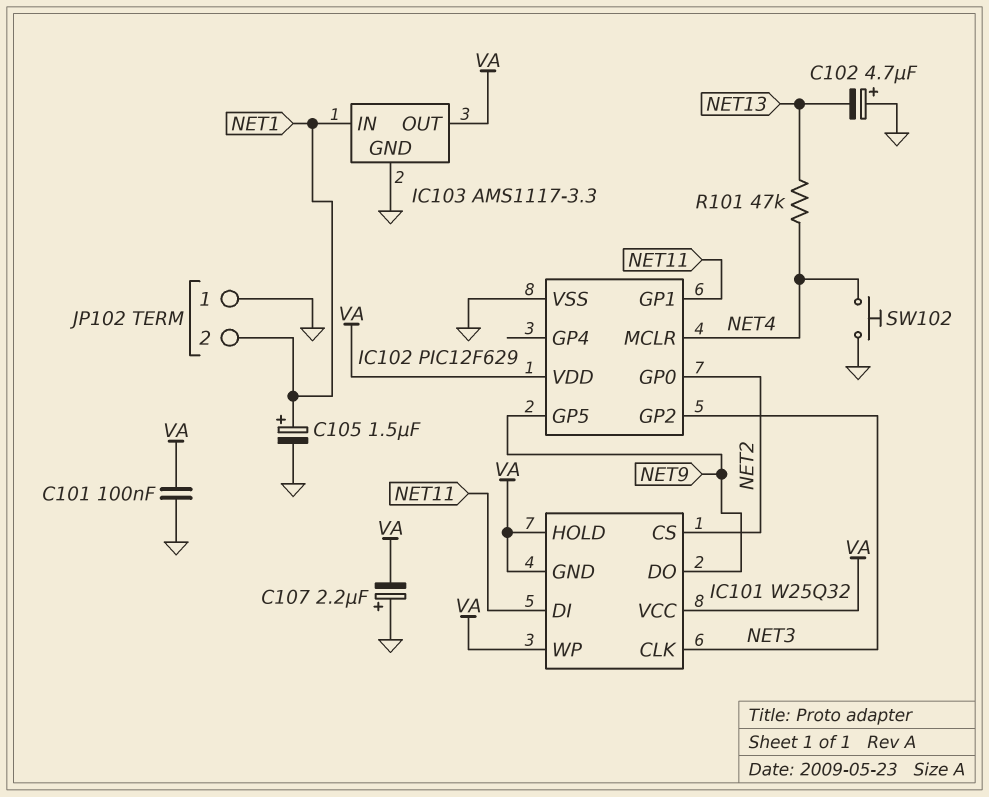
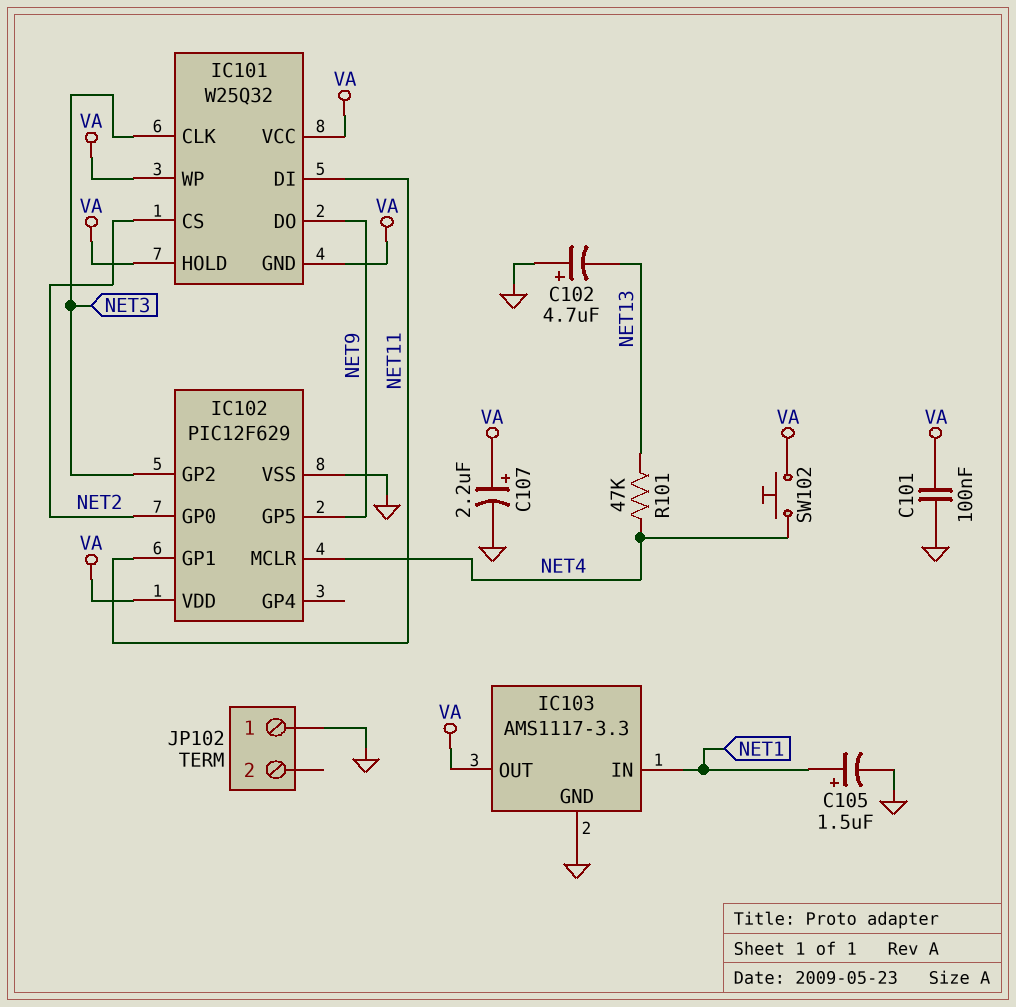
C107: 2.2uF (plus GND, minus VA) -> 2.2uF (plus VA, minus GND)
JP102 pin 2: NET1 -> none
SW102: button (GND, NET4) -> button (NET4, VA)

